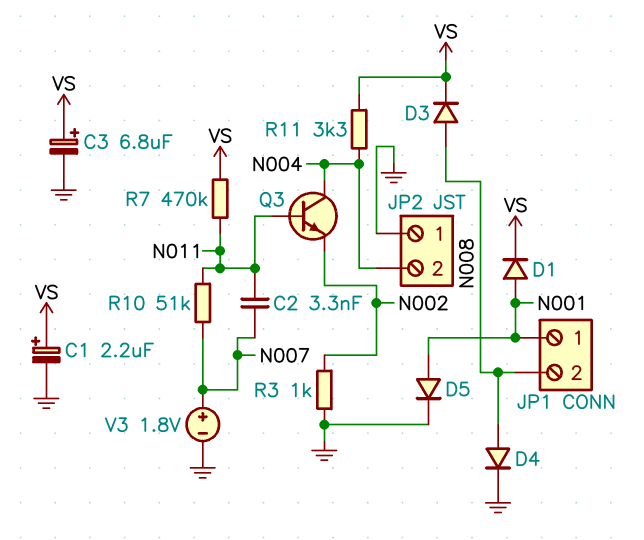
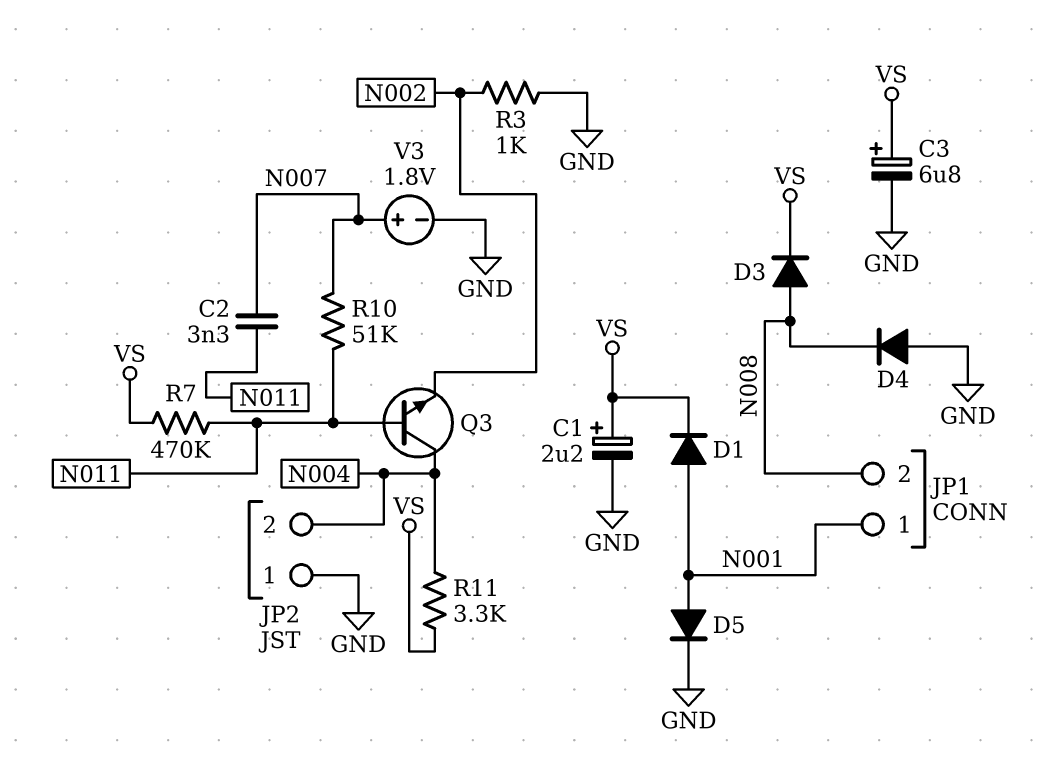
D4: diode (A N008, K GND) -> diode (A GND, K N008)

